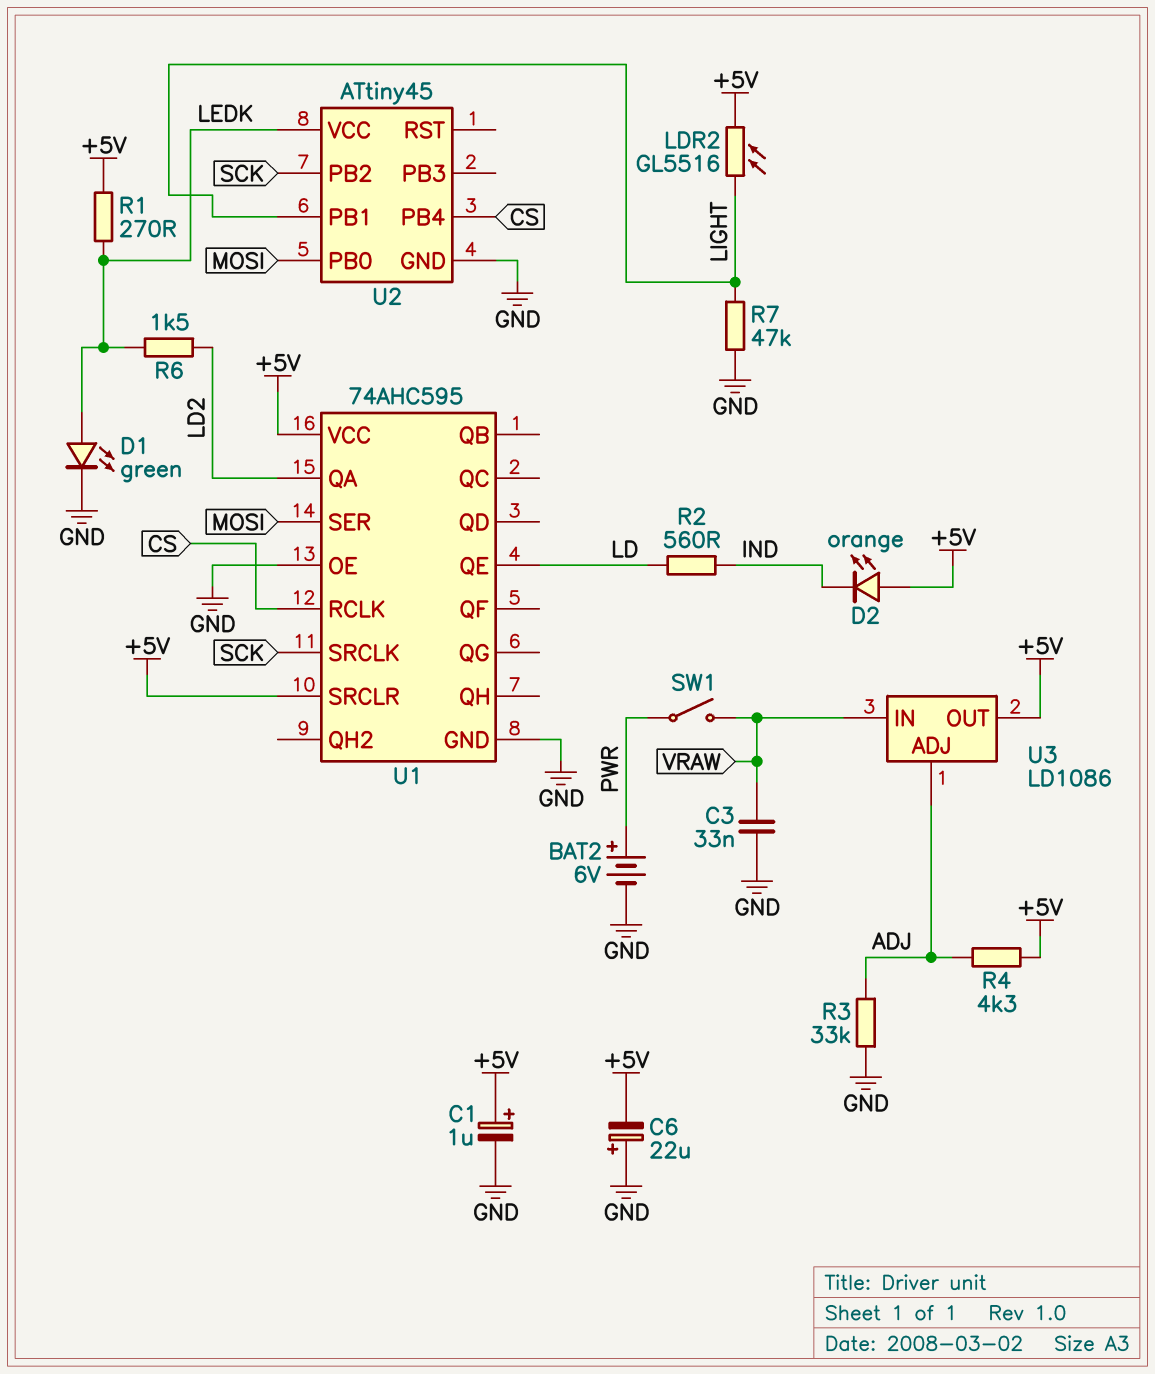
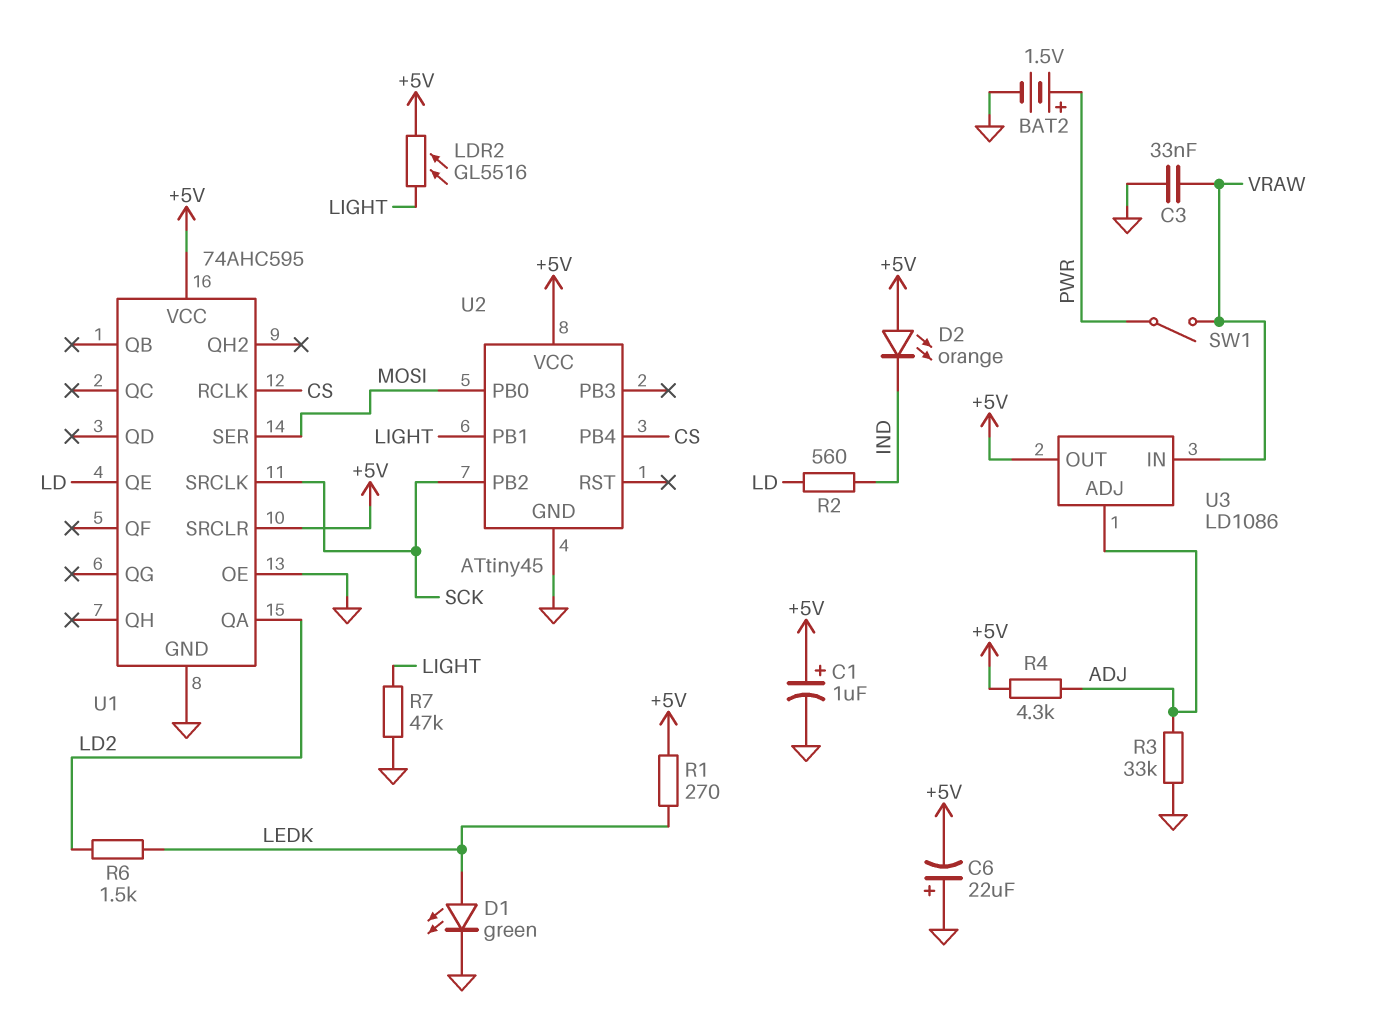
BAT2: 6V (plus PWR, minus GND) -> 1.5V (plus PWR, minus GND)
U2 pin VCC: LEDK -> +5V

